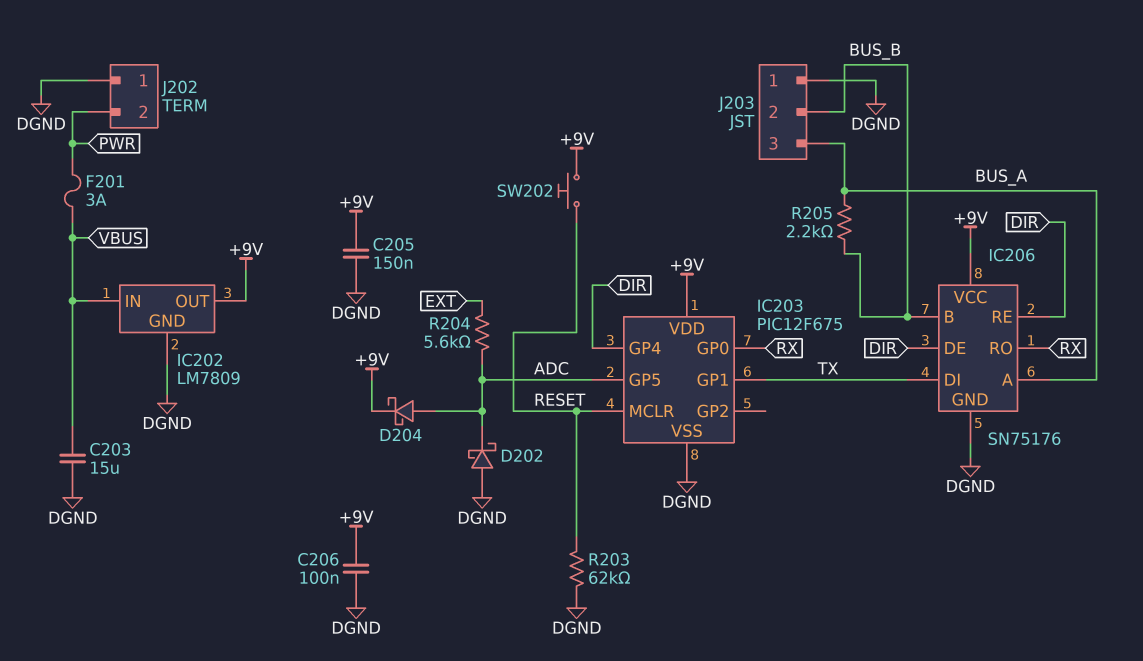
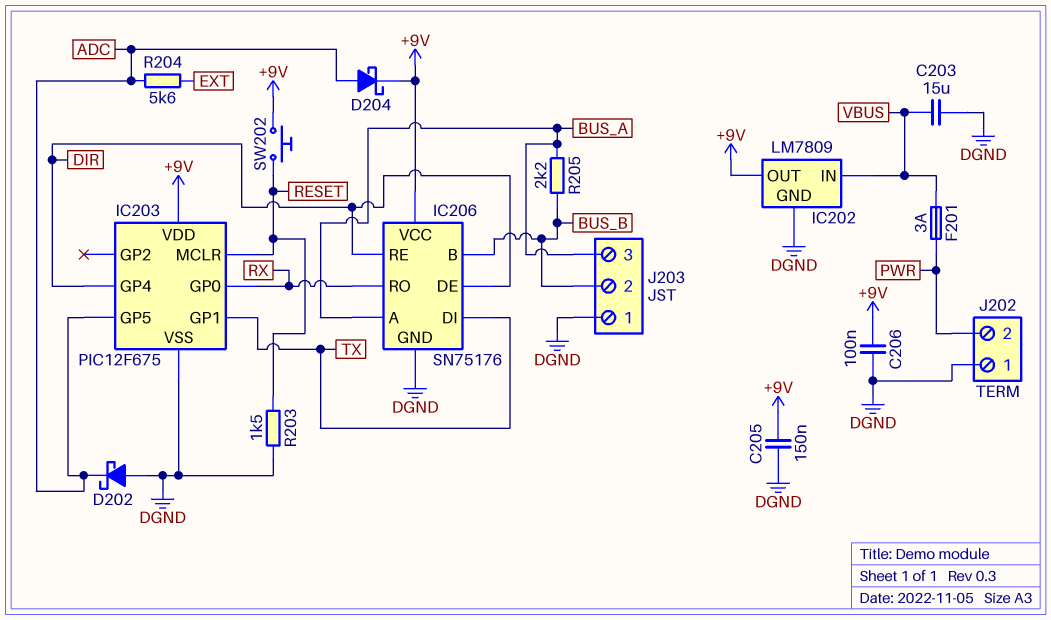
R203: 62k (DGND, RESET) -> 1.5k (DGND, RESET)

